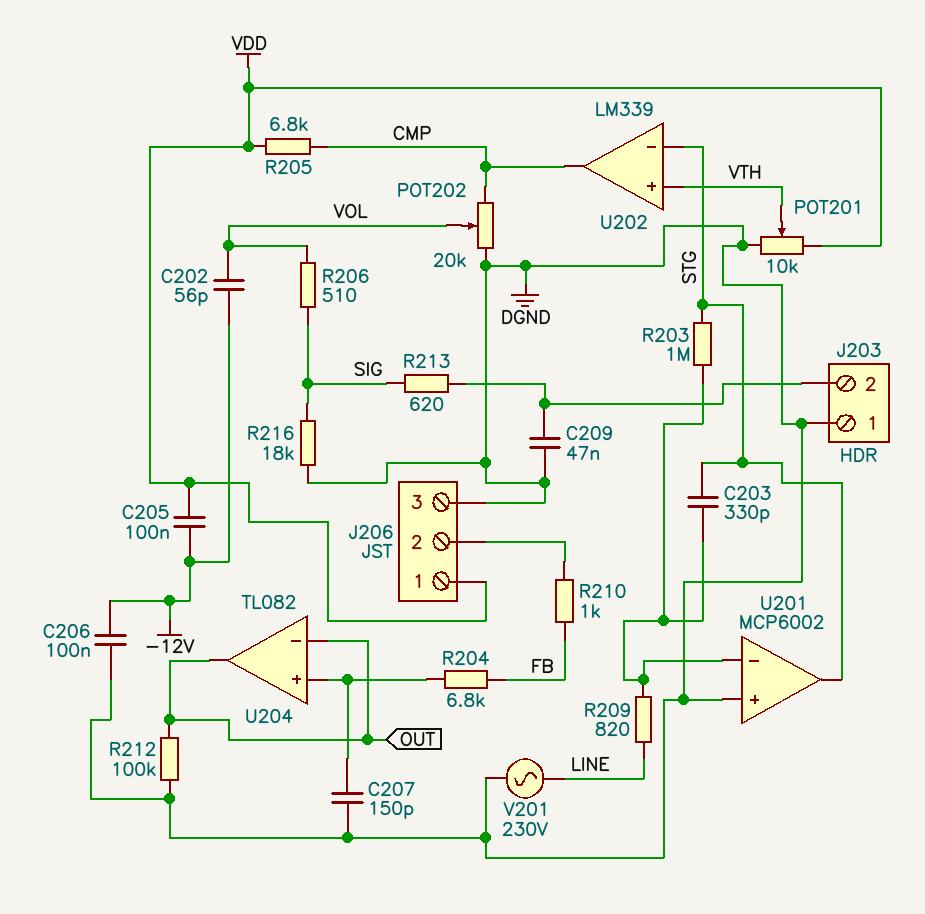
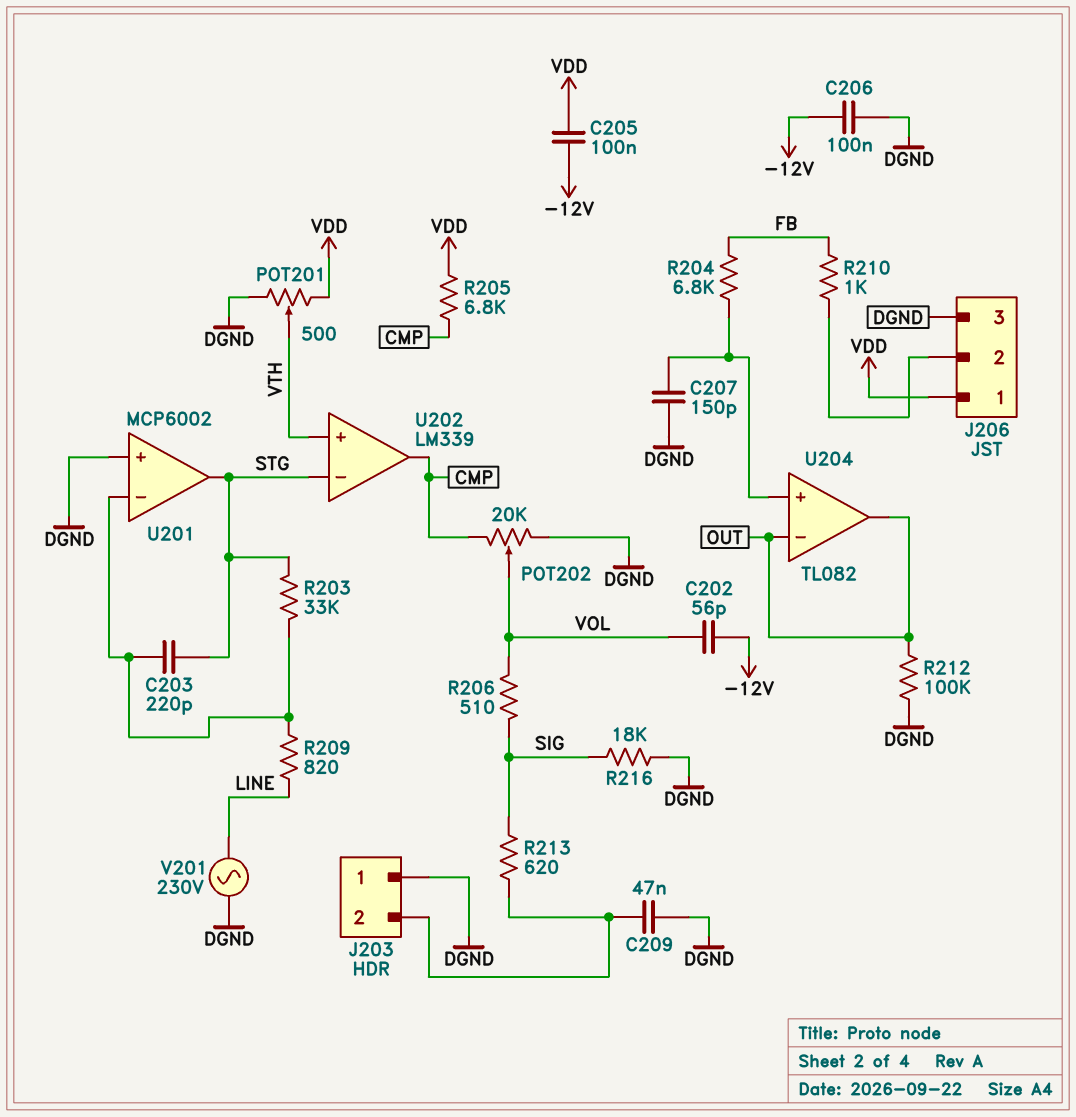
C203: 330pF (STG, U201/in-) -> 220pF (STG, U201/in-)
POT201: 10k (DGND, VDD, wiper VTH) -> 500 (DGND, VDD, wiper VTH)
R203: 1M (STG, U201/in-) -> 33k (STG, U201/in-)

